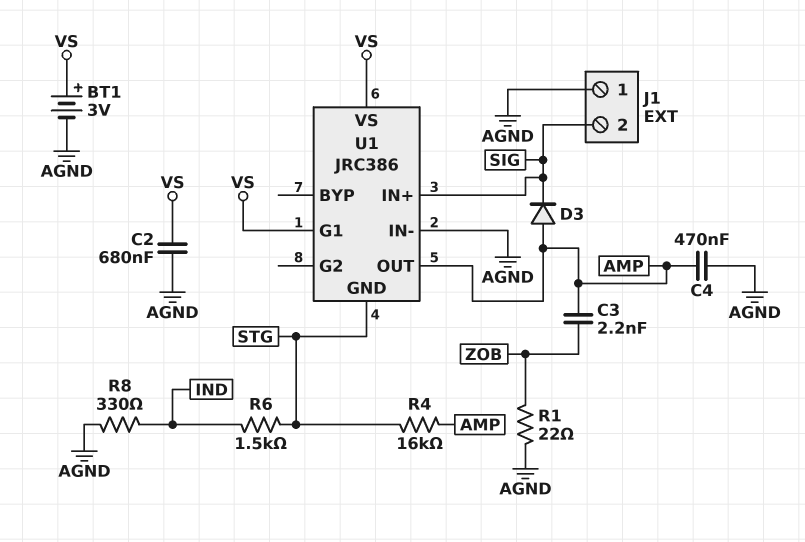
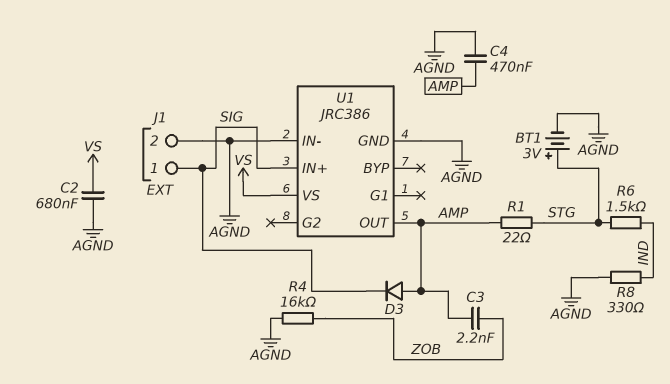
BT1: 3V (plus VS, minus AGND) -> 3V (plus STG, minus AGND)
J1 pin 1: AGND -> SIG
J1 pin 2: SIG -> AGND
R1: 22 (AGND, ZOB) -> 22 (AMP, STG)
R4: 16k (AMP, STG) -> 16k (AGND, ZOB)
U1 pin G1: VS -> none
U1 pin GND: STG -> AGND

